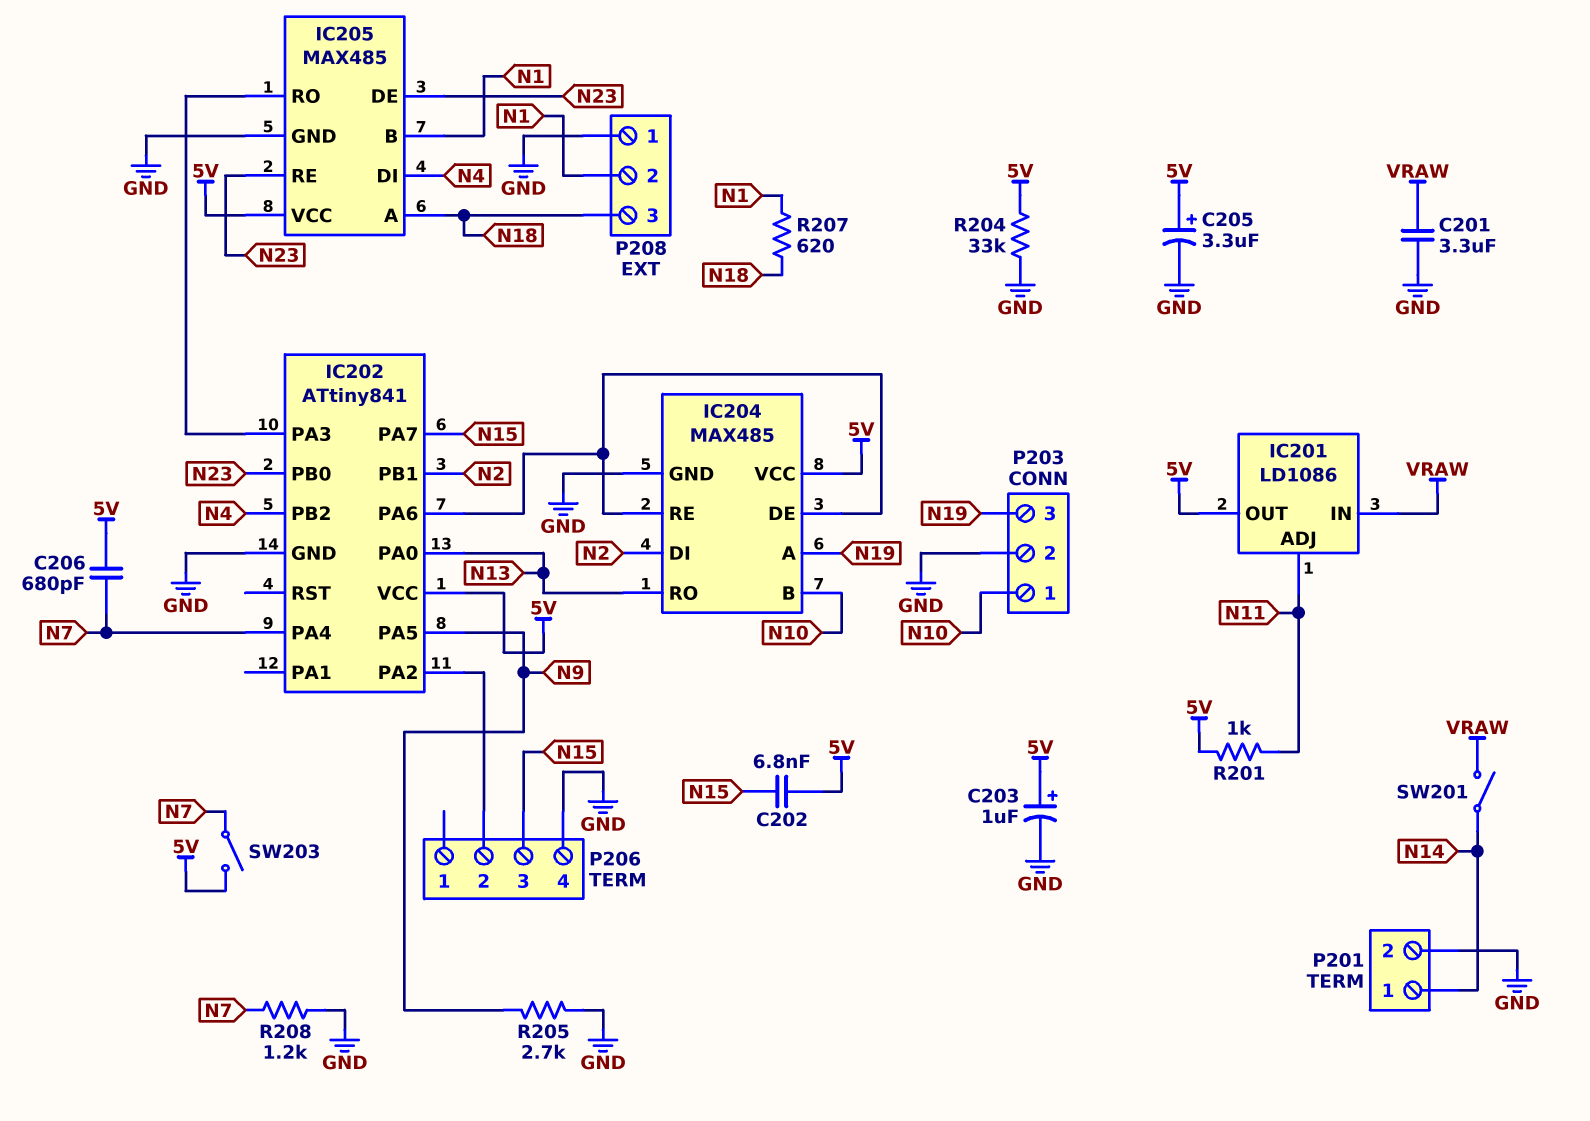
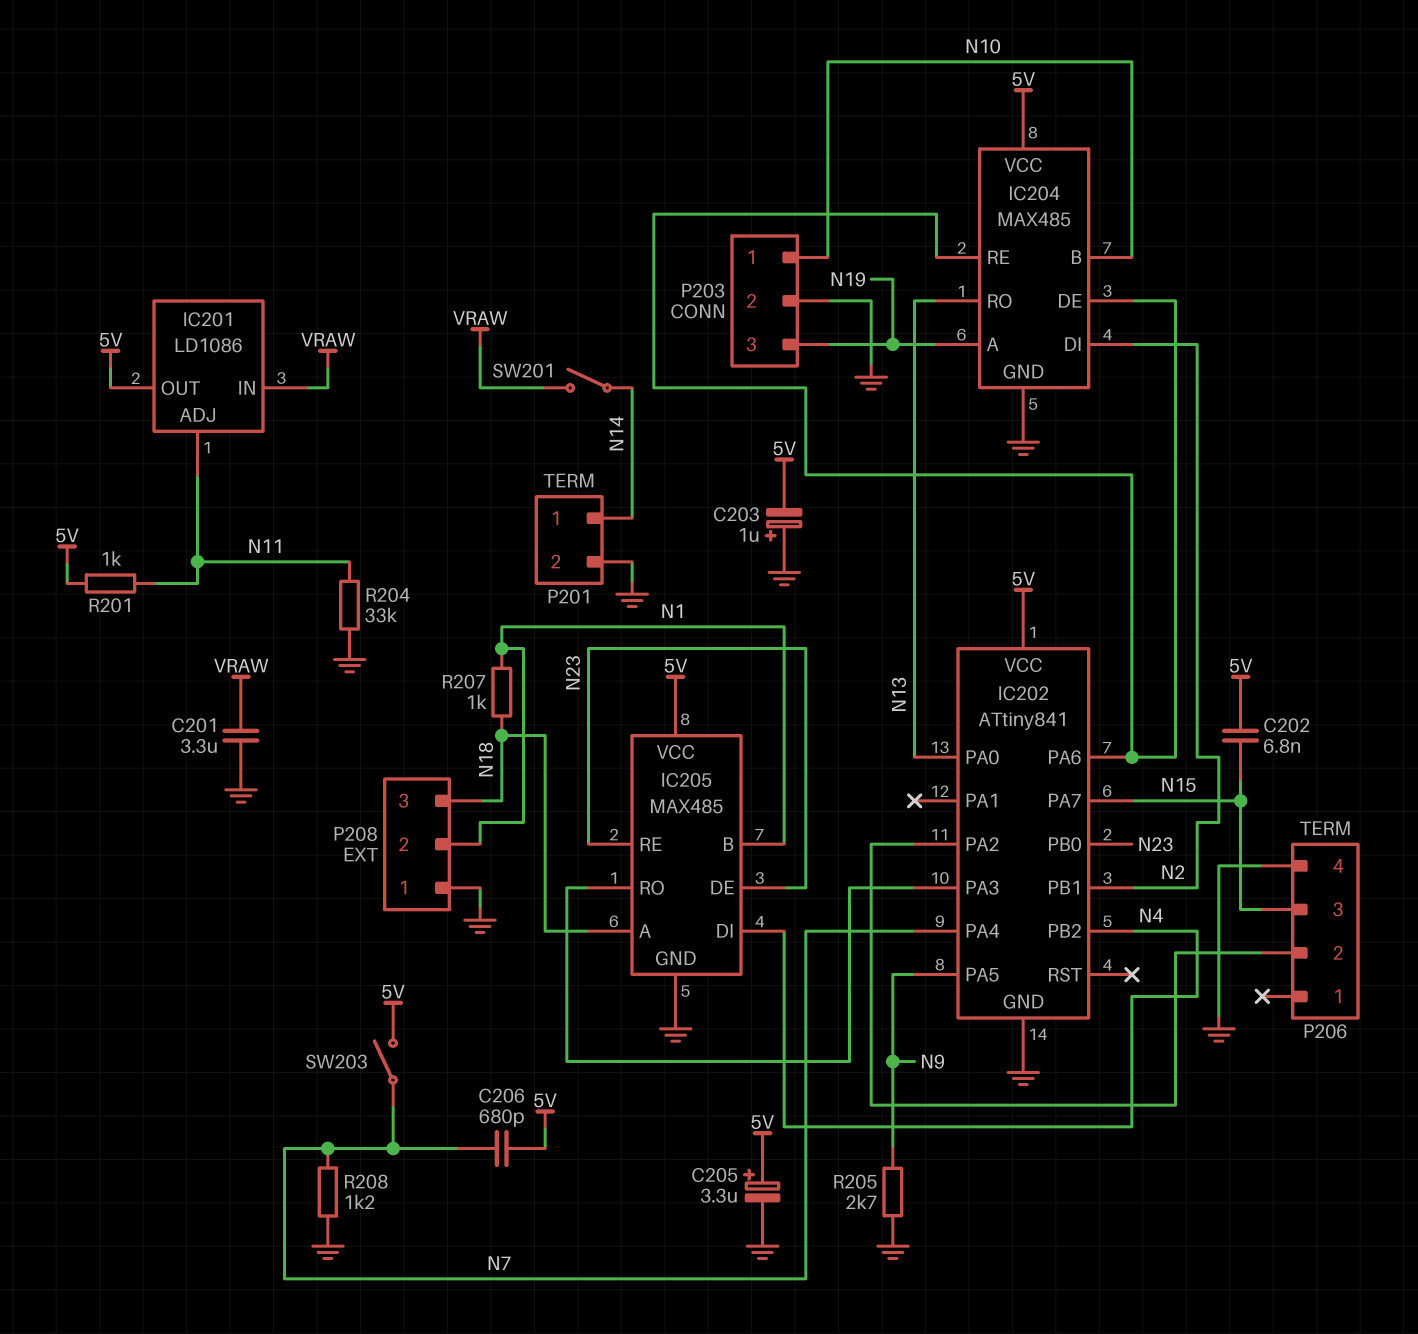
C203: 1uF (plus 5V, minus GND) -> 1uF (plus GND, minus 5V)
R204: 33k (5V, GND) -> 33k (GND, N11)
R207: 620 (N1, N18) -> 1k (N1, N18)

